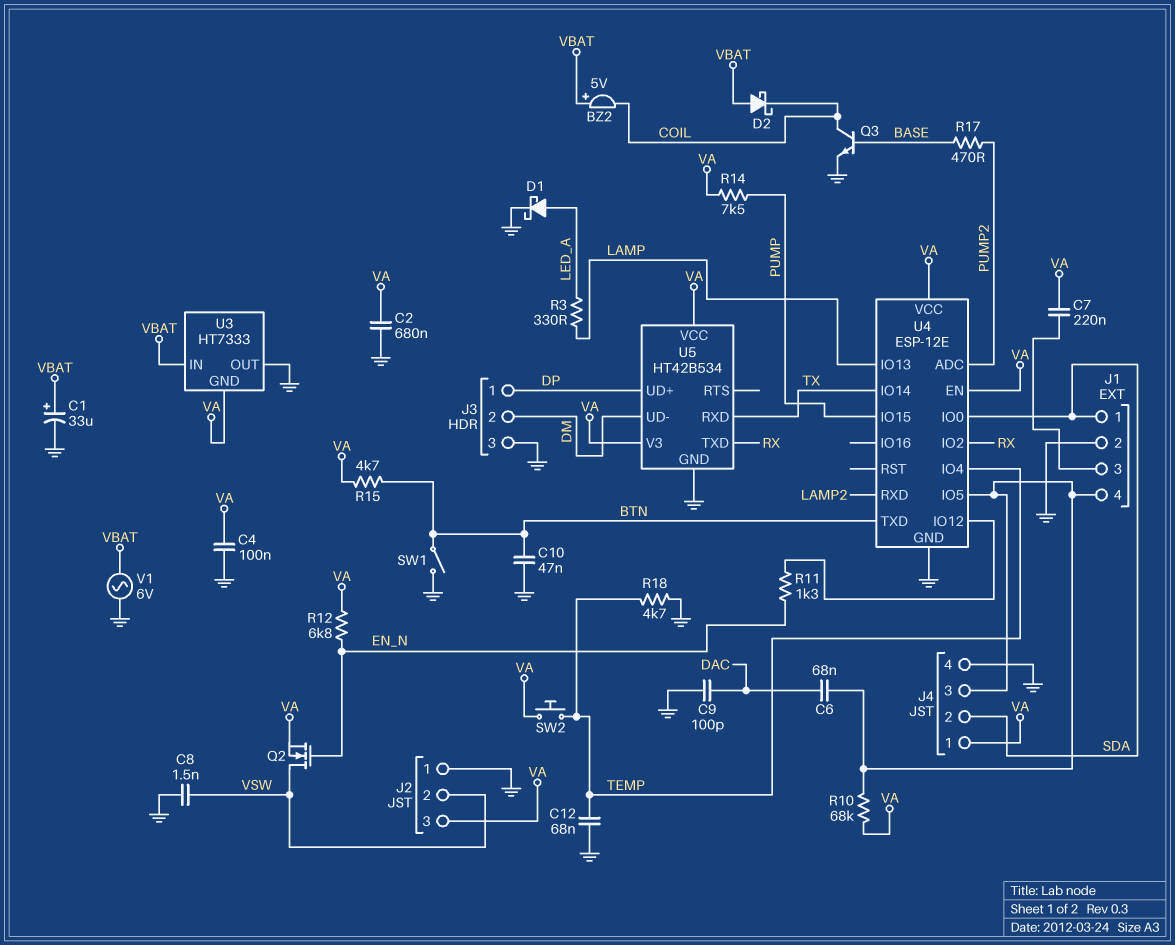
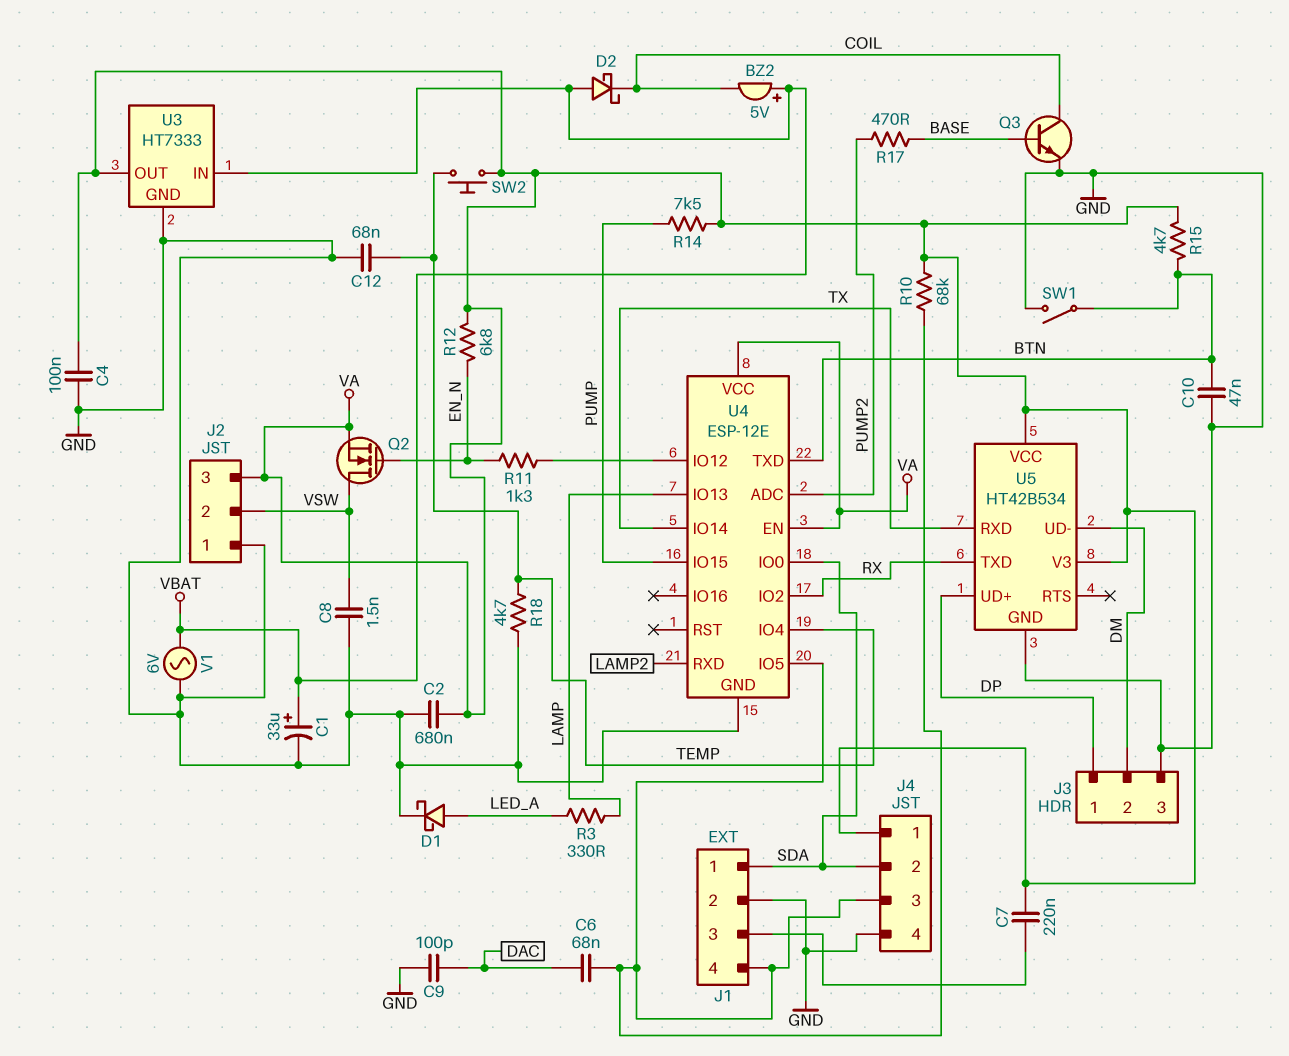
U3 pin GND: VA -> GND
U3 pin OUT: GND -> VA

